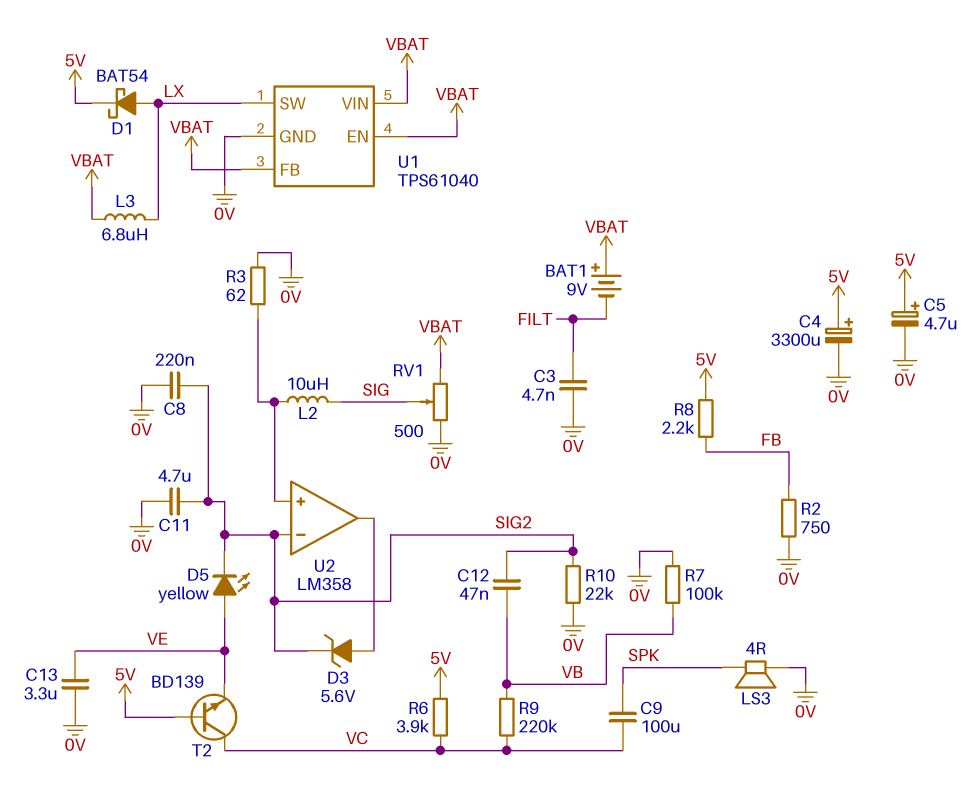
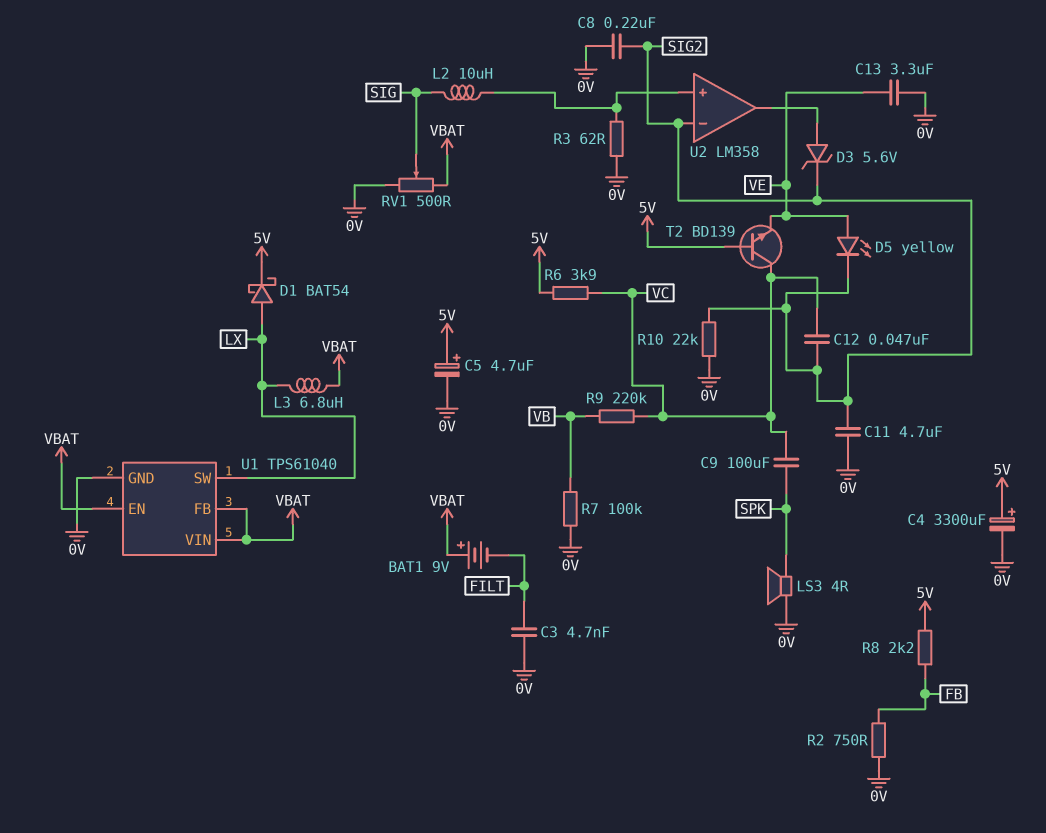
C12: 47nF (SIG2, VB) -> 47nF (SIG2, VC)

